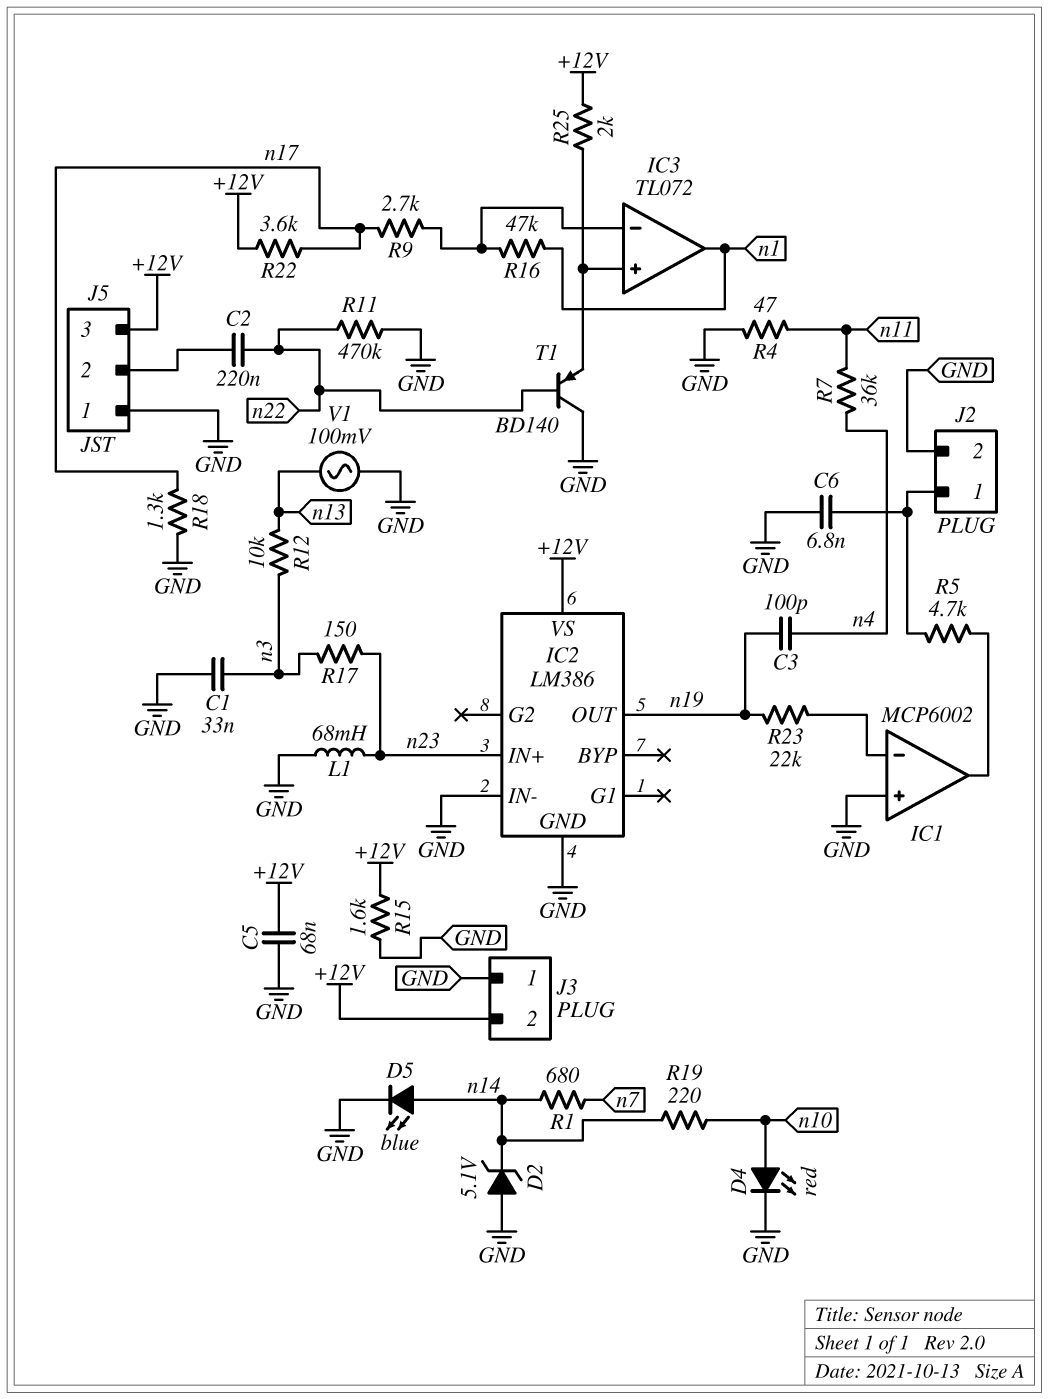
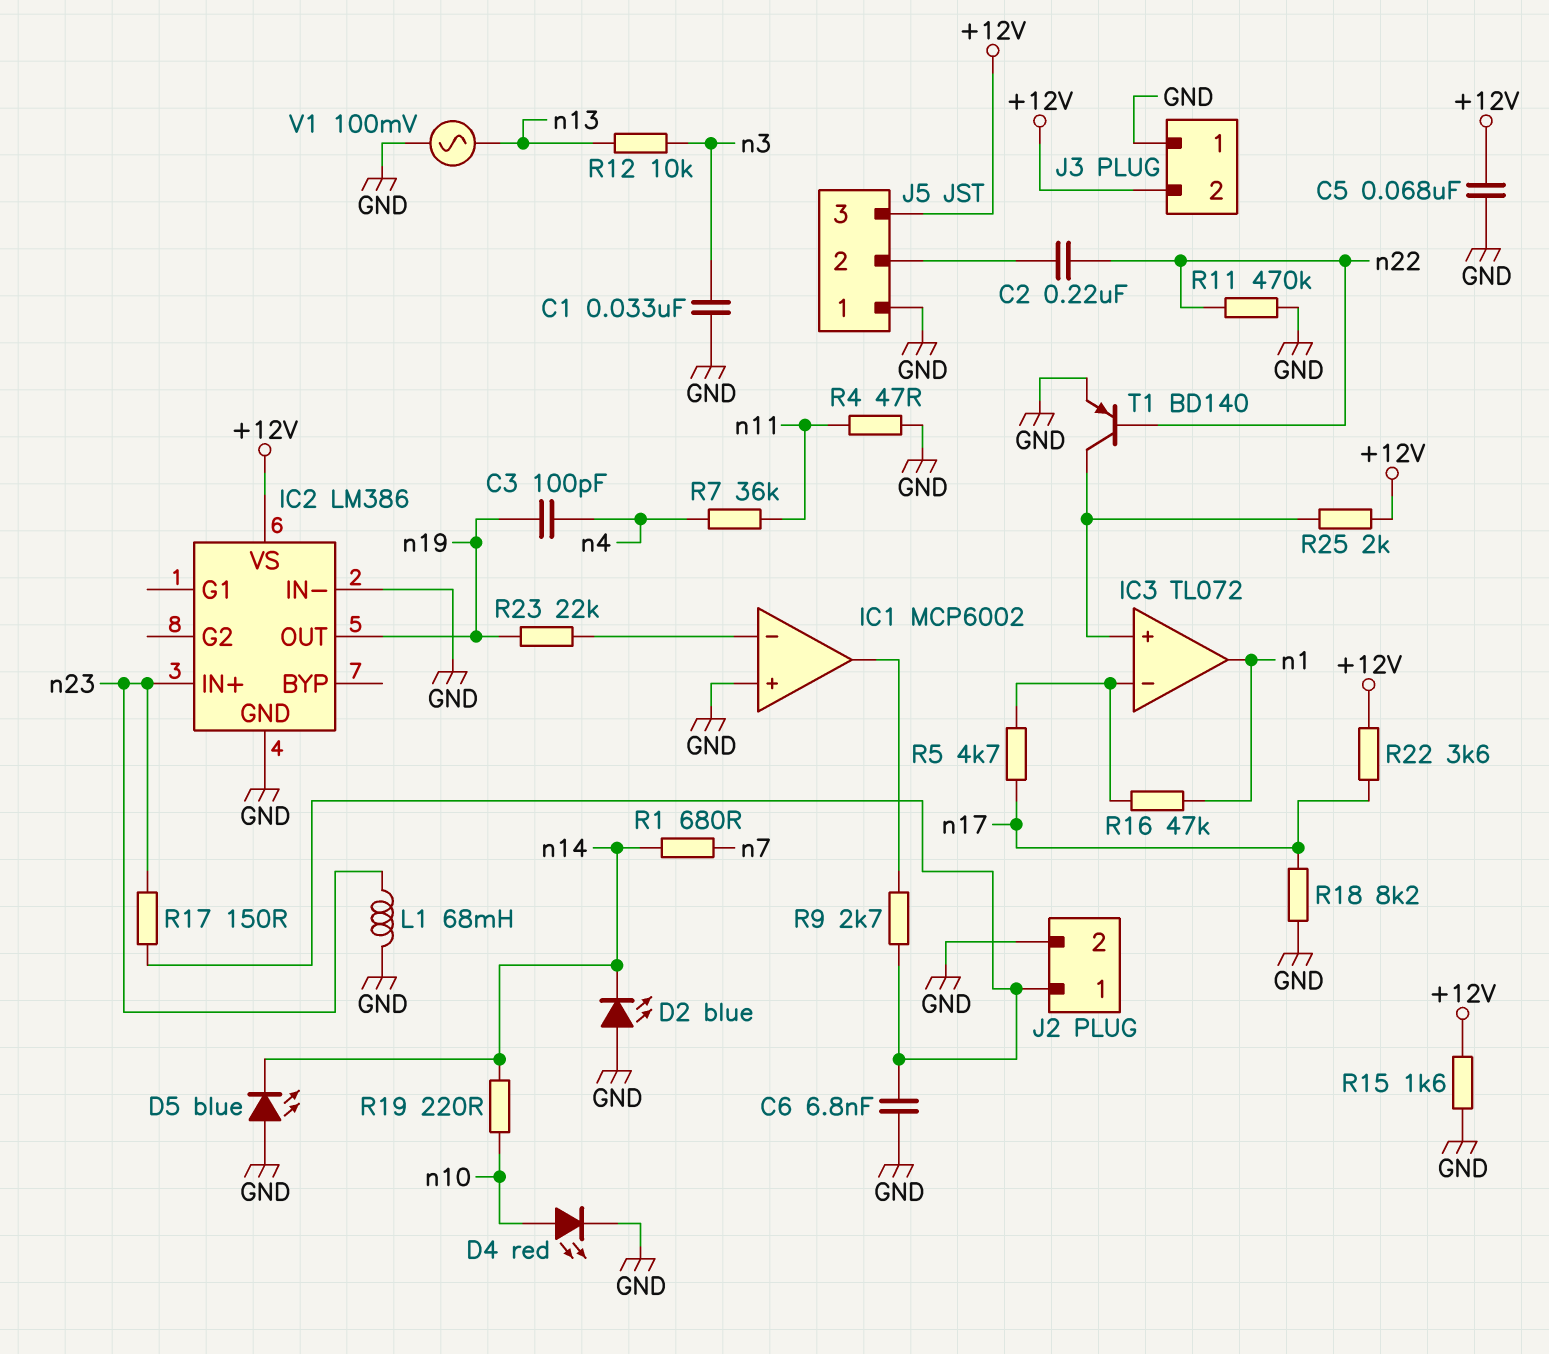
D2: zener 5.1V (A GND, K n14) -> LED blue (A GND, K n14)
D5: LED blue (A n14, K GND) -> LED blue (A GND, K n14)
R5: 4.7k (IC1/out, J2/1) -> 4.7k (IC3/in-, n17)
R9: 2.7k (IC3/in-, n17) -> 2.7k (IC1/out, J2/1)
R17: 150 (n3, n23) -> 150 (J2/1, n23)
R18: 1.3k (GND, n17) -> 8.2k (GND, n17)
T1: PNP BD140 (B n22, C GND, E IC3/in+) -> PNP BD140 (B n22, C IC3/in+, E GND)

